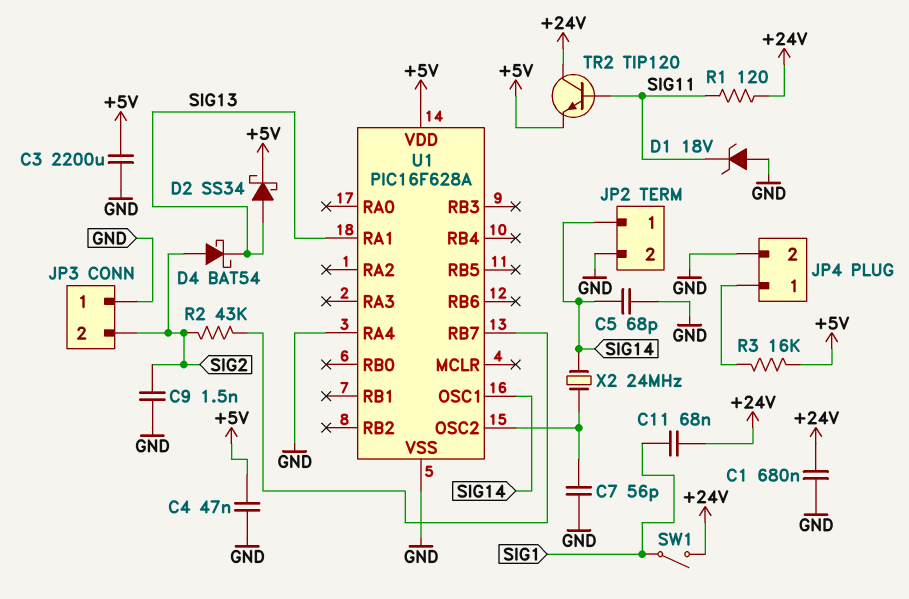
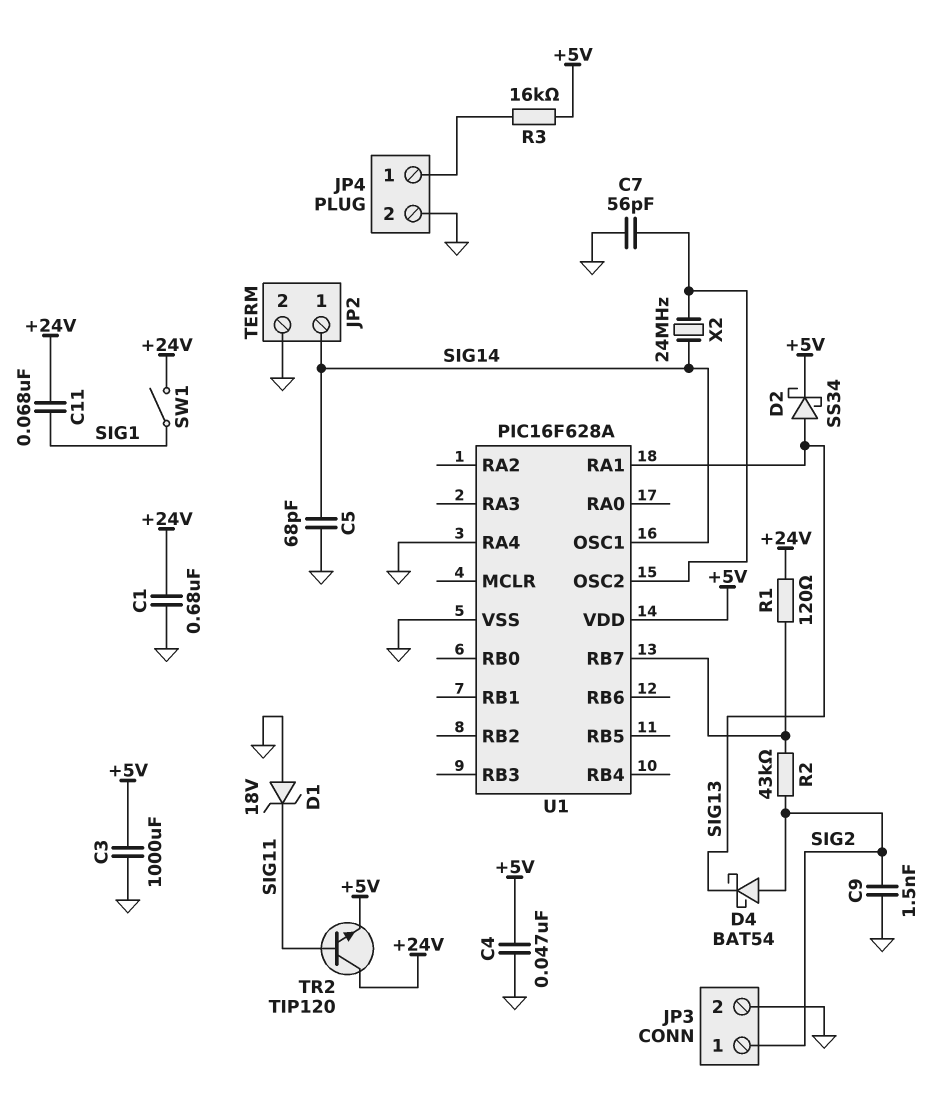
C3: 2200uF (+5V, GND) -> 1000uF (+5V, GND)
JP3 pin 1: GND -> SIG2
JP3 pin 2: SIG2 -> GND
R1: 120 (+24V, SIG11) -> 120 (+24V, U1/RB7)

